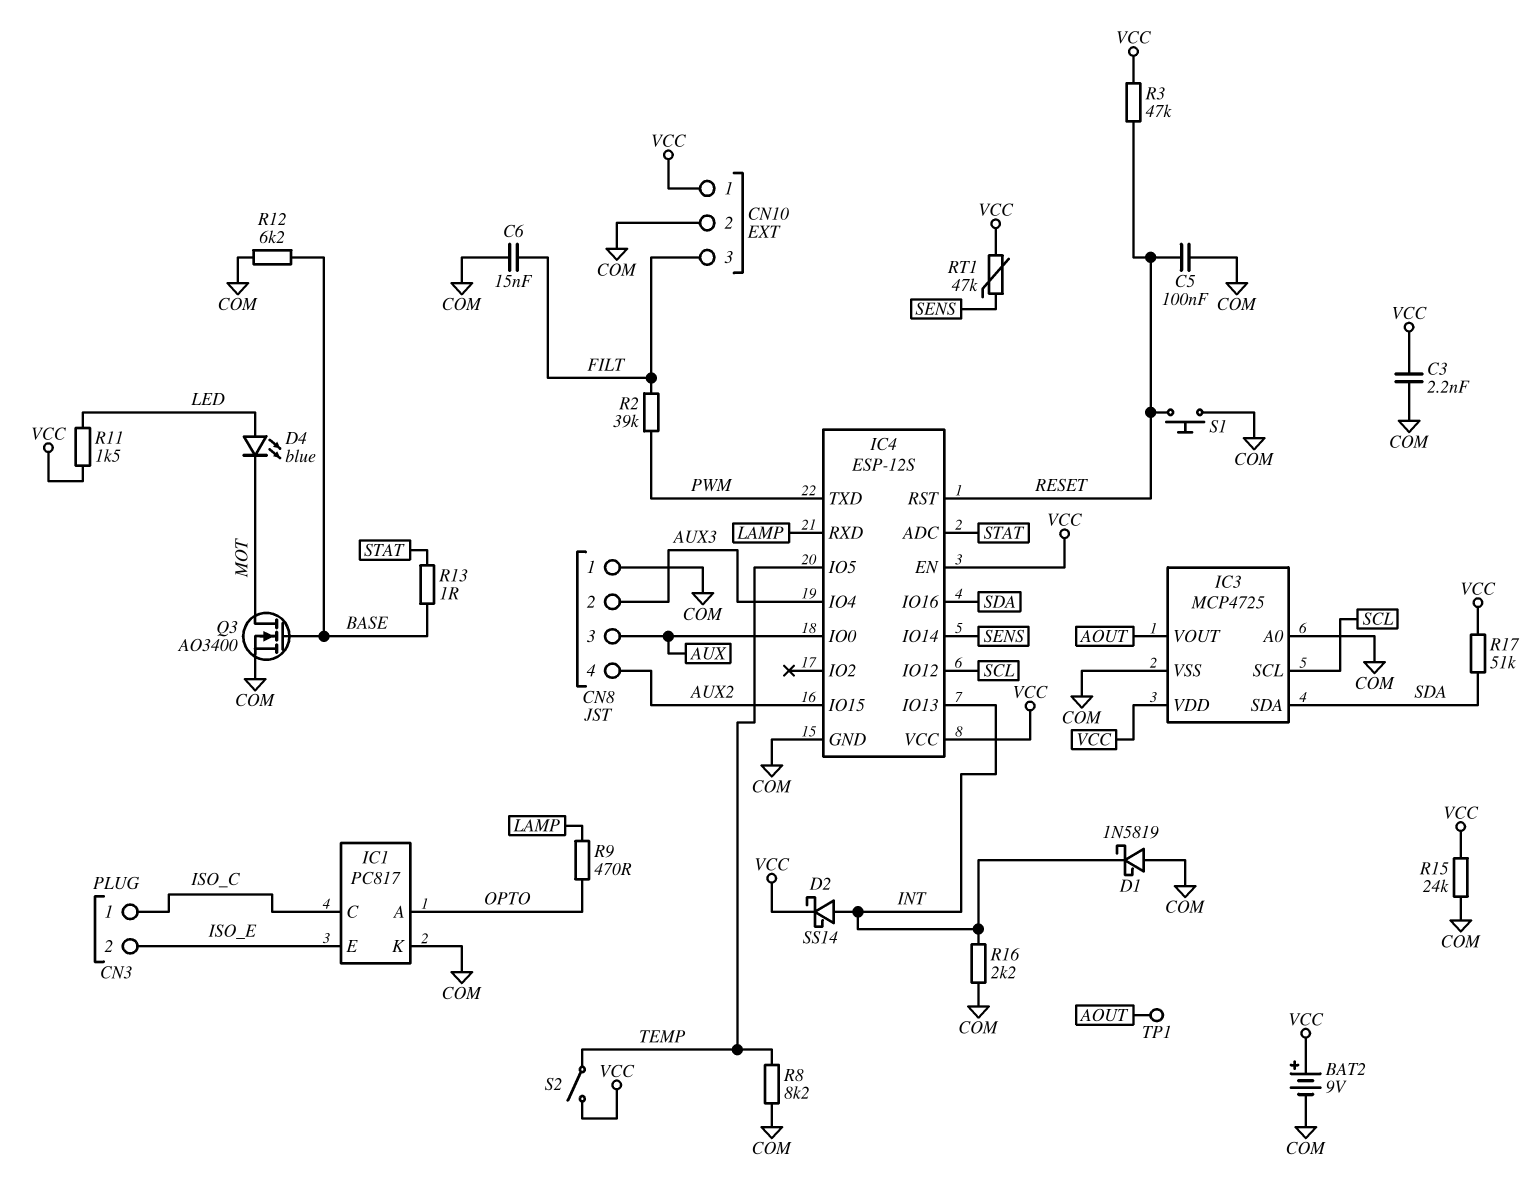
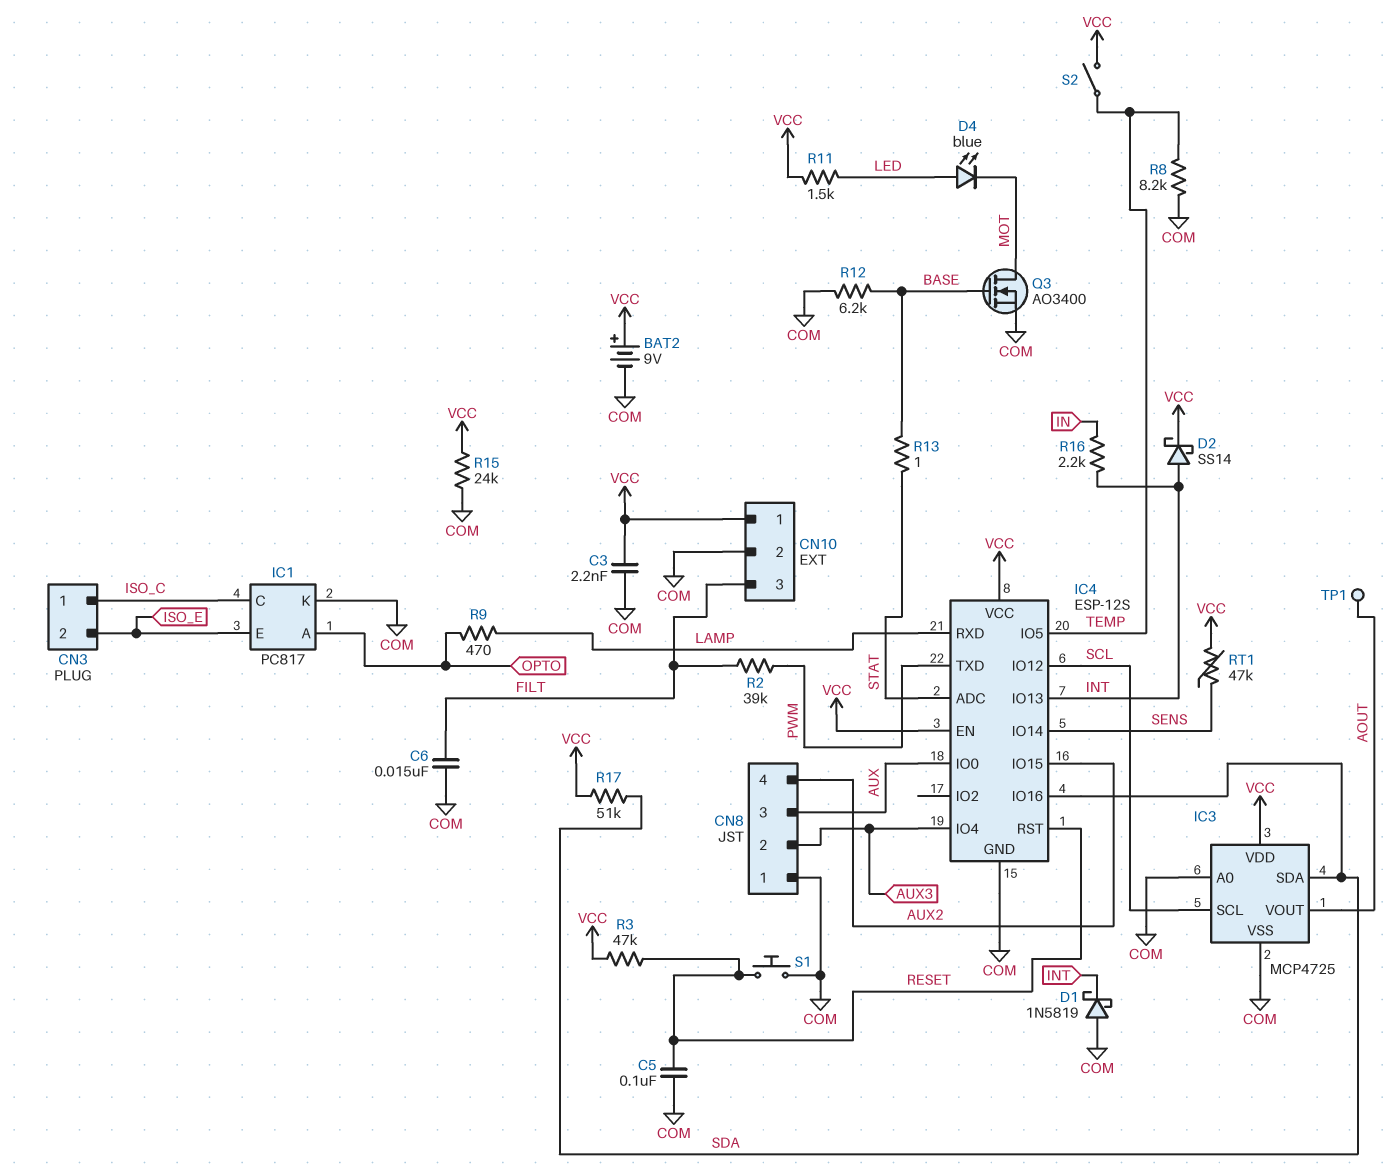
R16: 2.2k (COM, INT) -> 2.2k (IN, INT)

